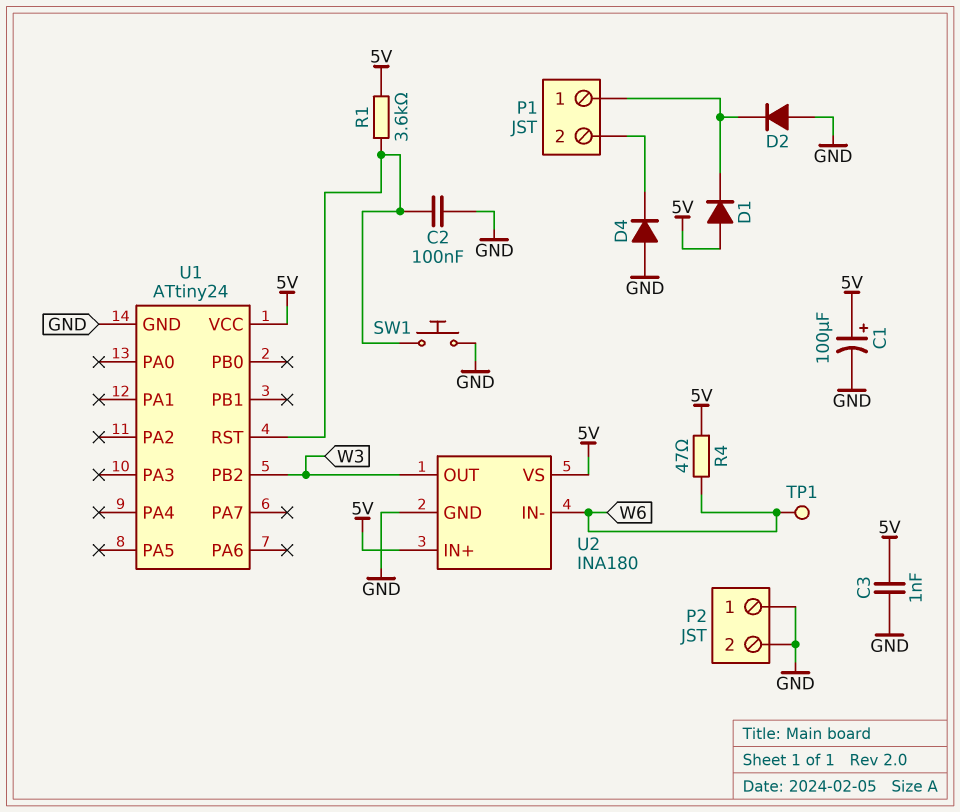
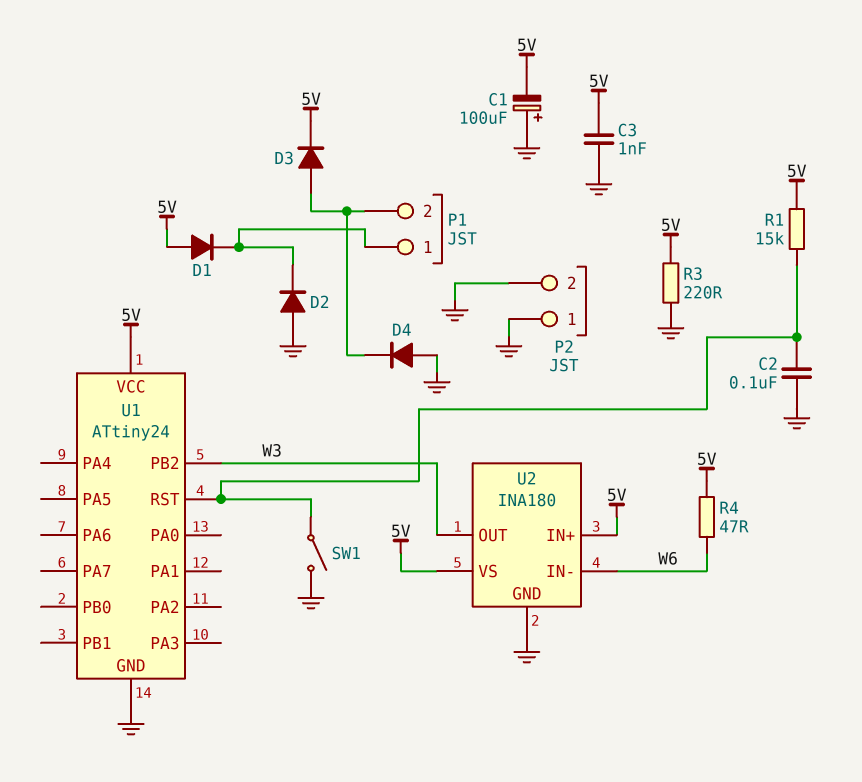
C1: 100uF (plus 5V, minus GND) -> 100uF (plus GND, minus 5V)
D3: none -> diode (A P1/2, K 5V)
R1: 3.6k (5V, U1/RST) -> 15k (5V, U1/RST)
R3: none -> 220 (5V, GND)
SW1: button (GND, U1/RST) -> switch (GND, U1/RST)
TP1: test point (W6) -> none

